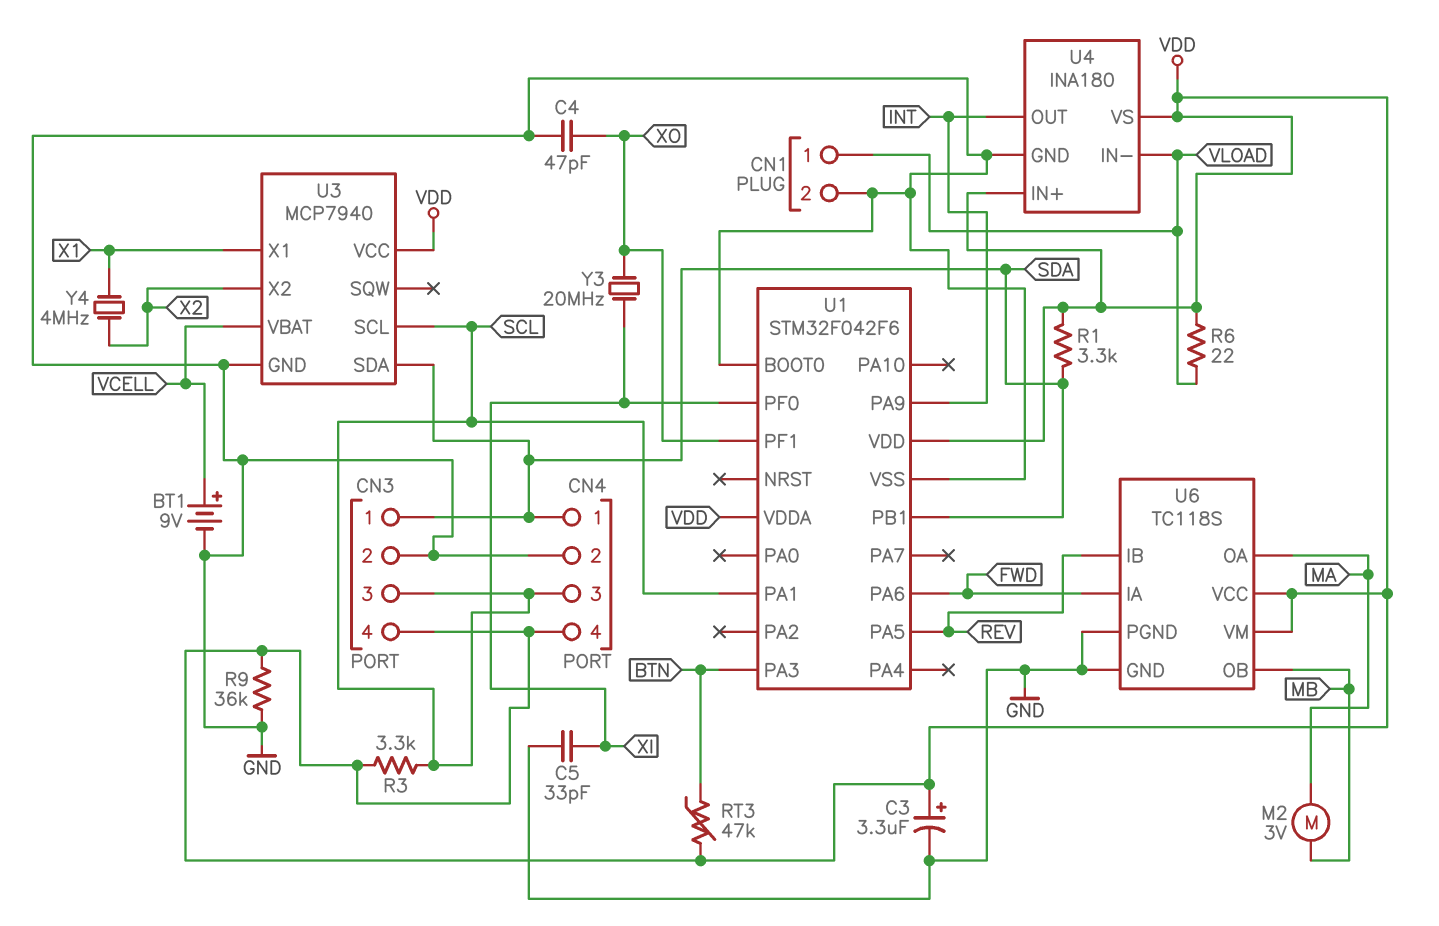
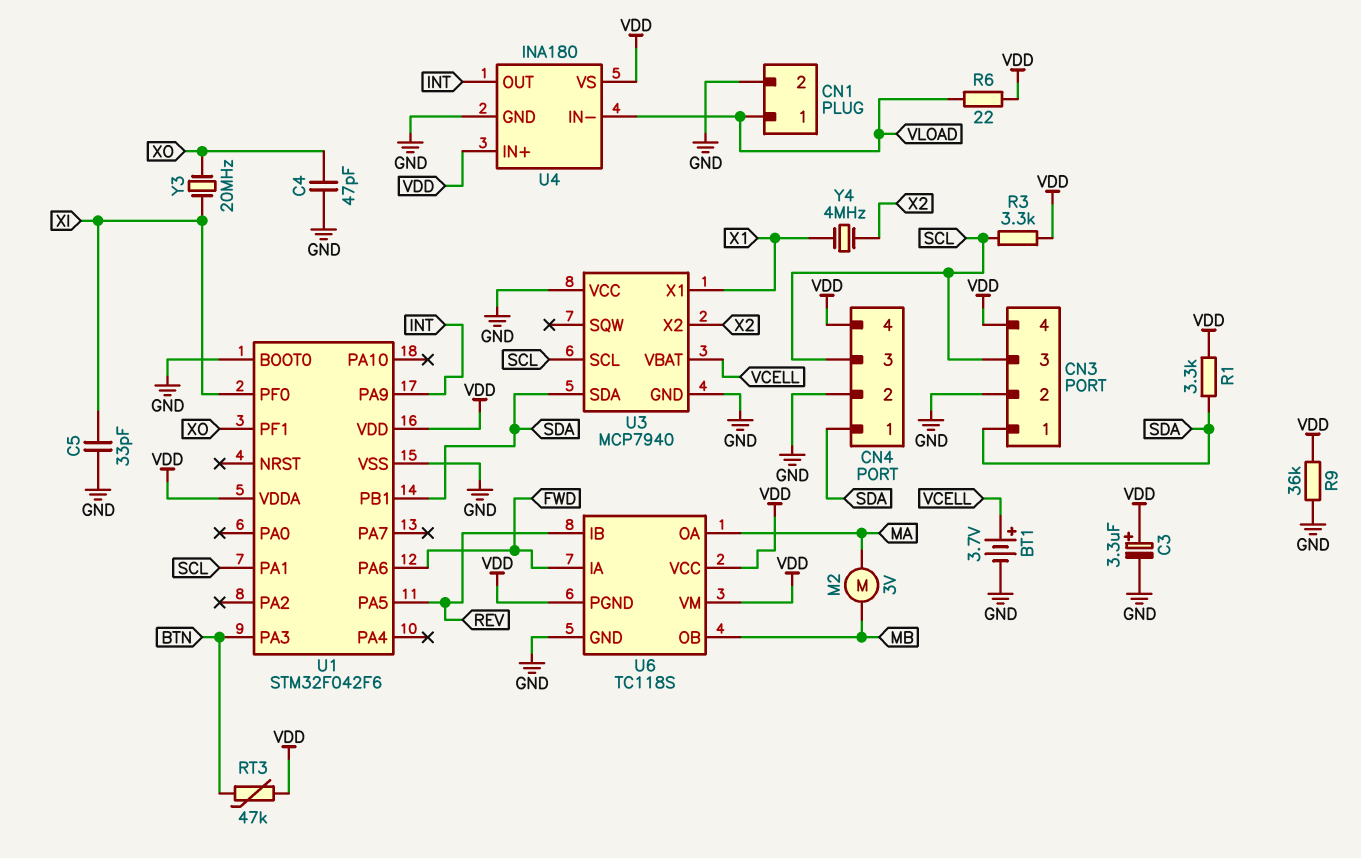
BT1: 9V (plus VCELL, minus GND) -> 3.7V (plus VCELL, minus GND)
U3 pin VCC: VDD -> GND
U6 pin PGND: GND -> VDD

